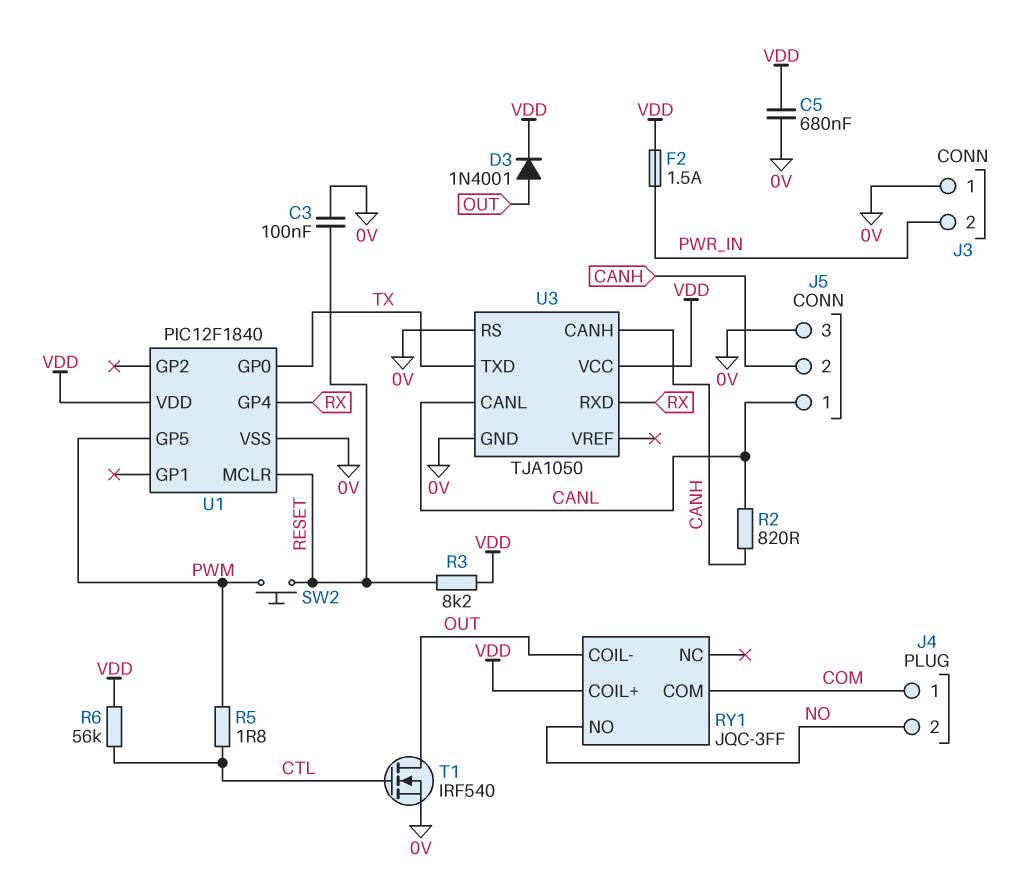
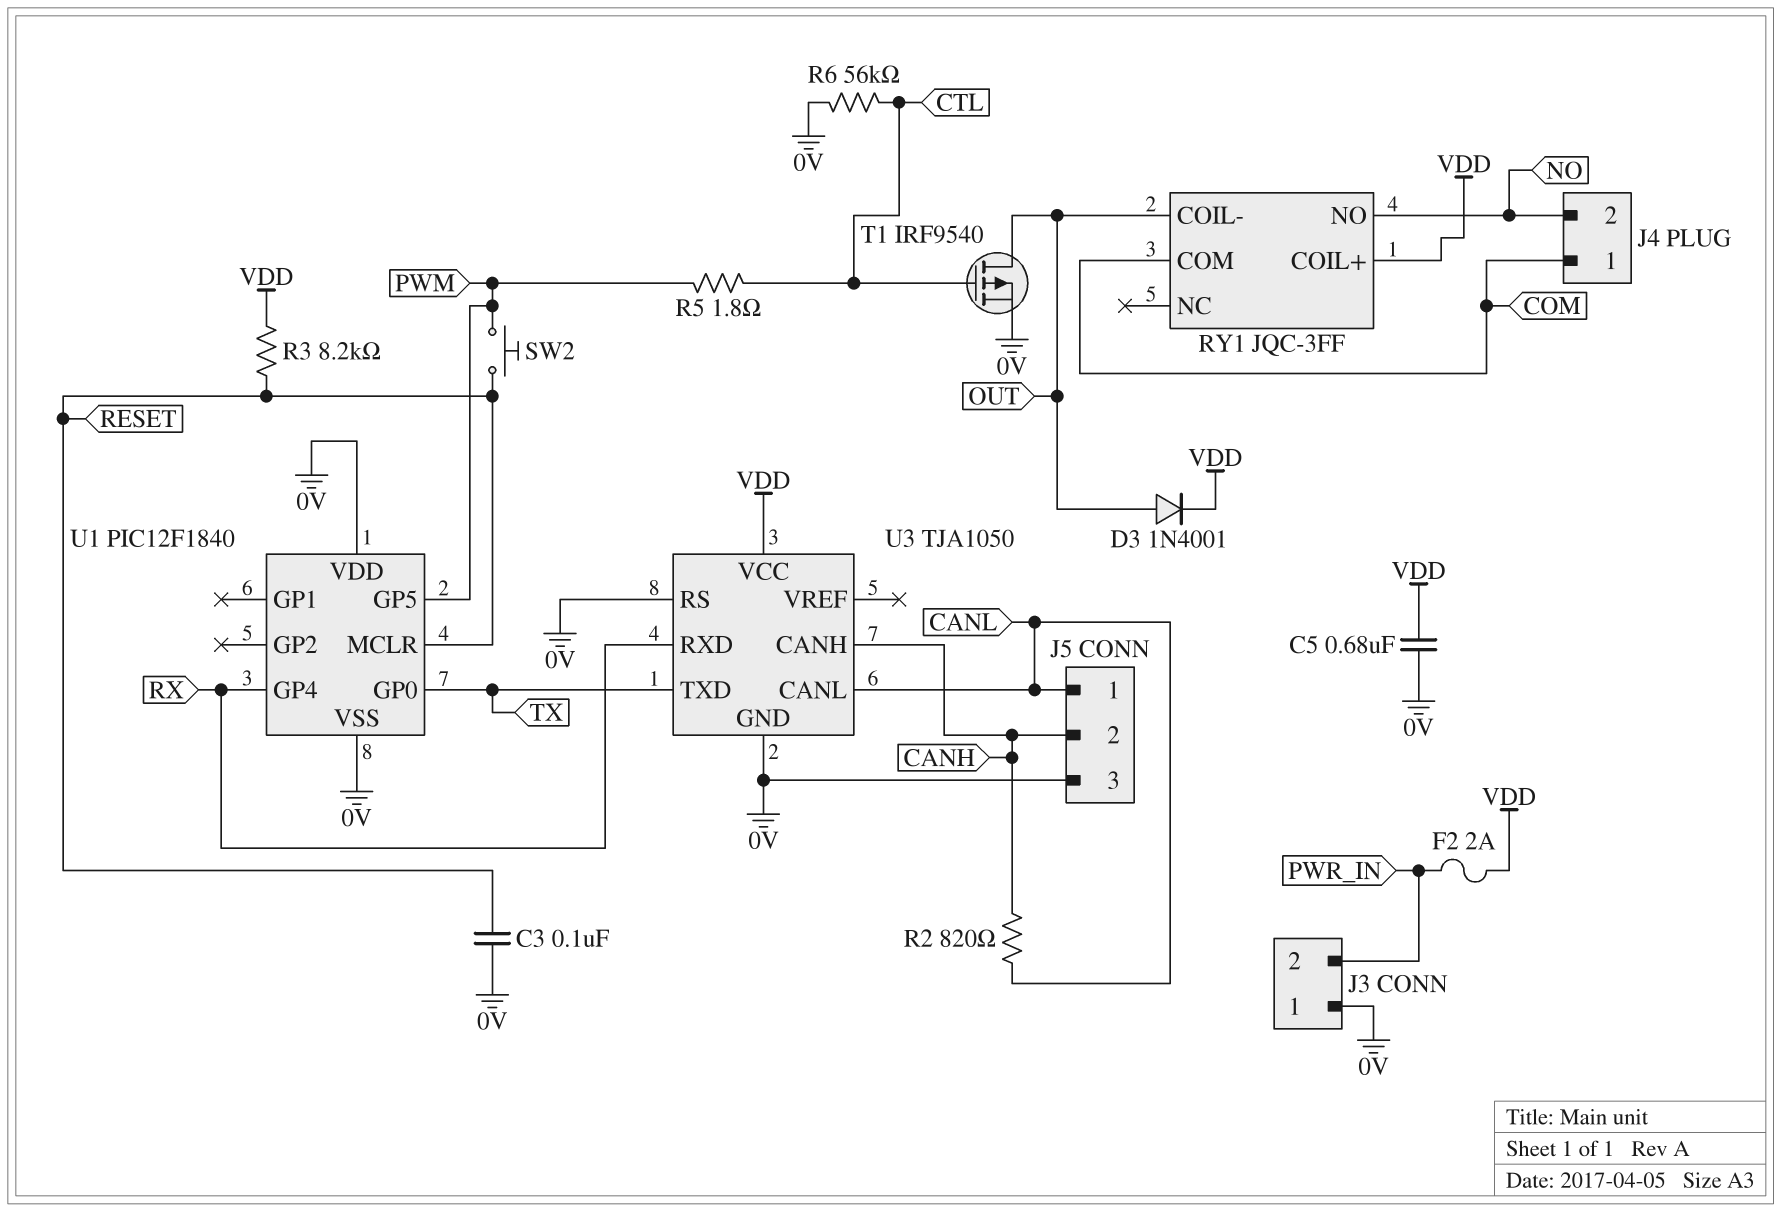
F2: 1.5A (PWR_IN, VDD) -> 2A (PWR_IN, VDD)
R6: 56k (CTL, VDD) -> 56k (0V, CTL)
T1: NMOS IRF540 (G CTL, D OUT, S 0V) -> PMOS IRF9540 (G CTL, D OUT, S 0V)
U1 pin VDD: VDD -> 0V

